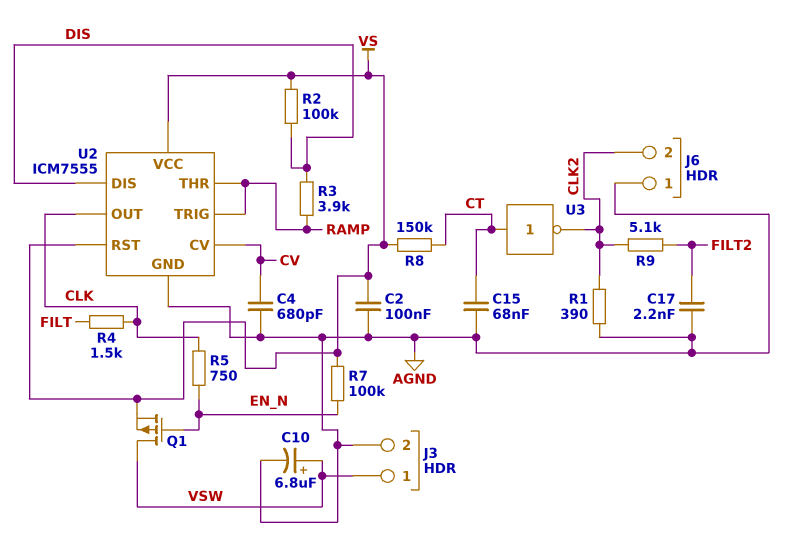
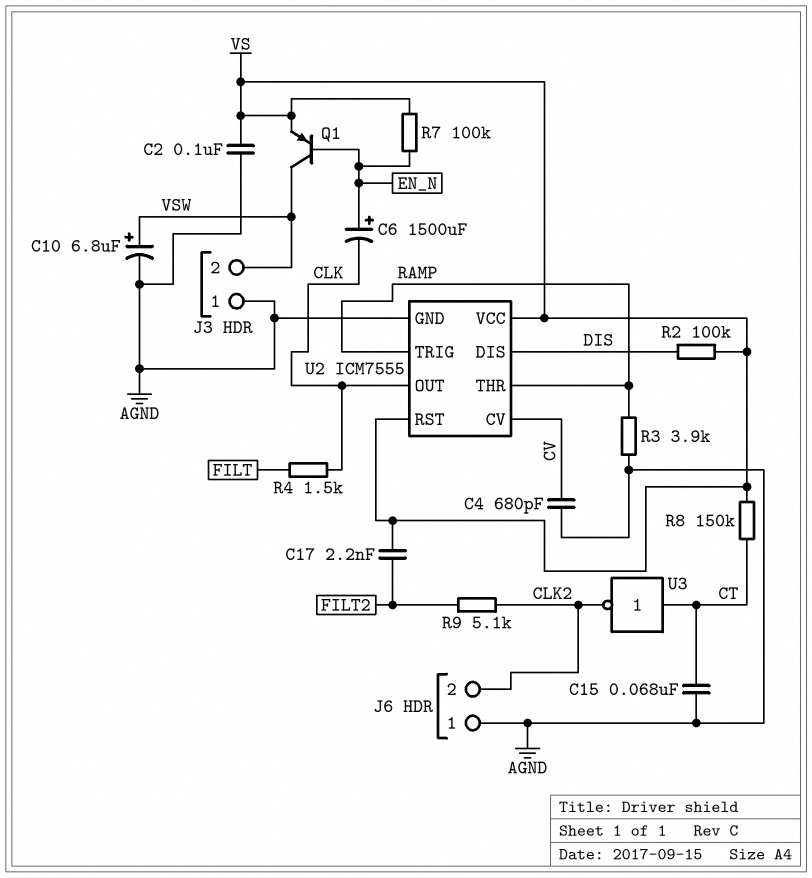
C6: none -> 1500uF (plus EN_N, minus CLK)
C17: 2.2nF (AGND, FILT2) -> 2.2nF (FILT2, VS)
J3 pin 1: VSW -> AGND
J3 pin 2: AGND -> VSW
Q1: PMOS (G EN_N, D VSW, S VS) -> PNP (B EN_N, C VSW, E VS)
R1: 390 (AGND, CLK2) -> none
R3: 3.9k (DIS, RAMP) -> 3.9k (AGND, RAMP)
R5: 750 (CLK, EN_N) -> none

